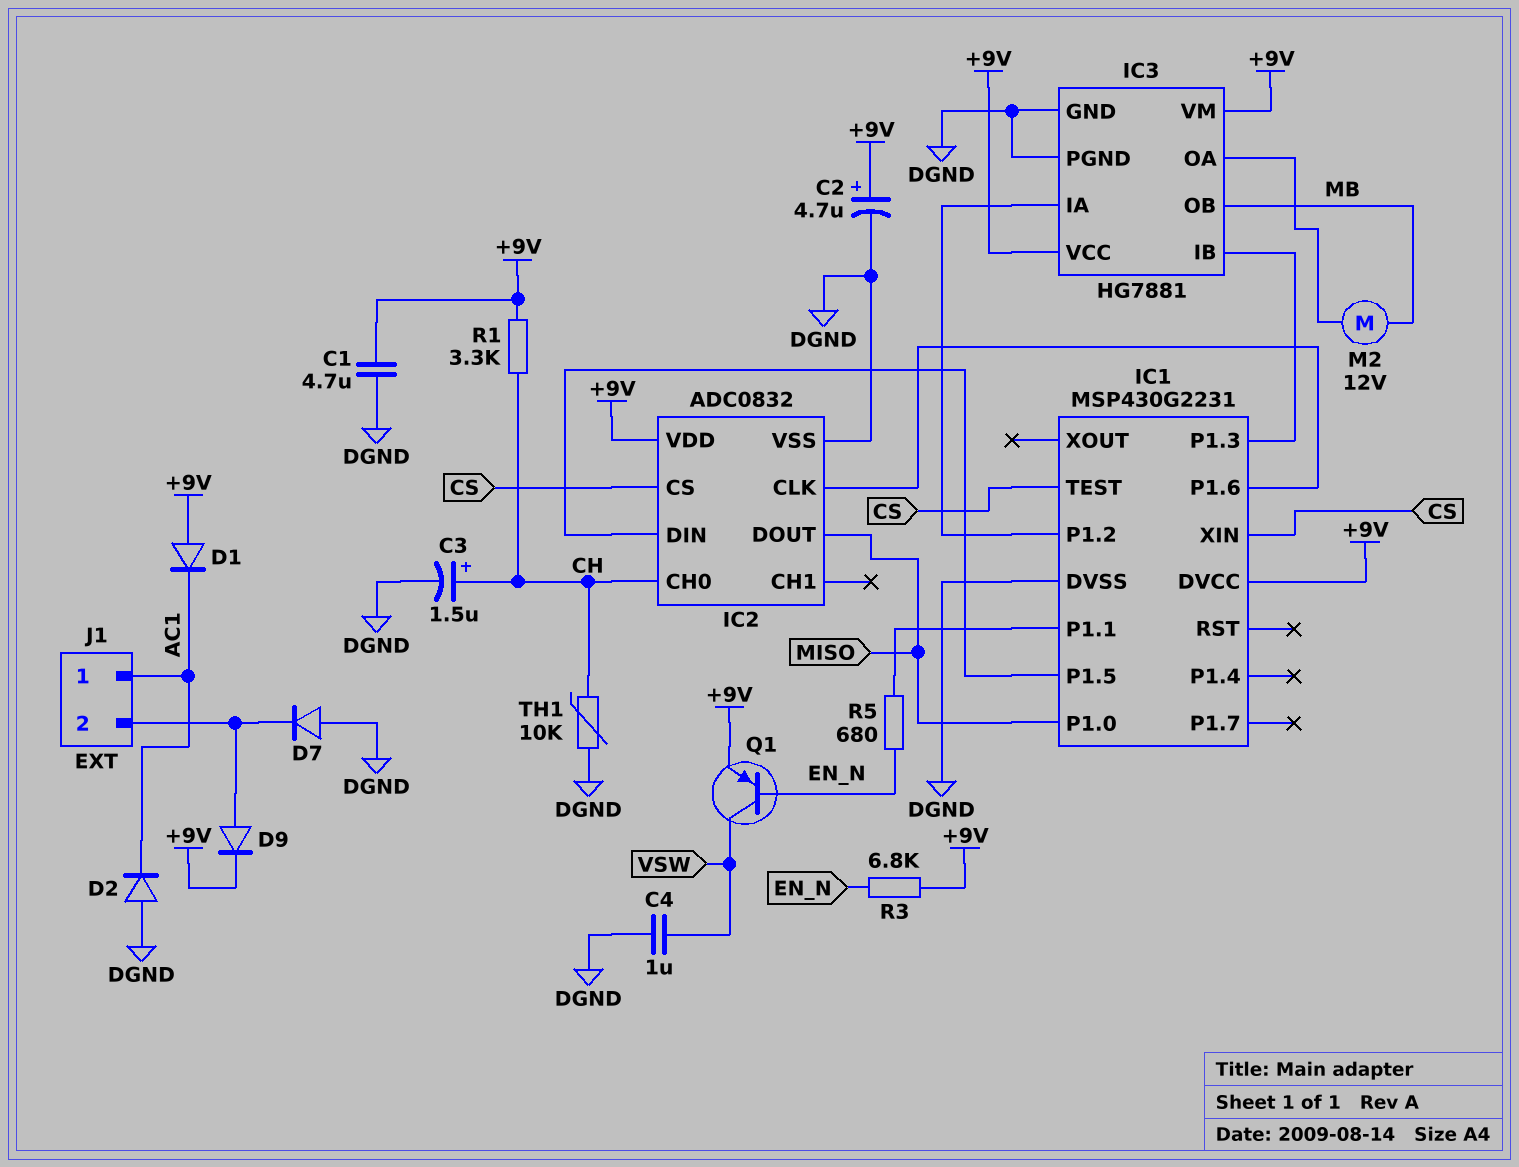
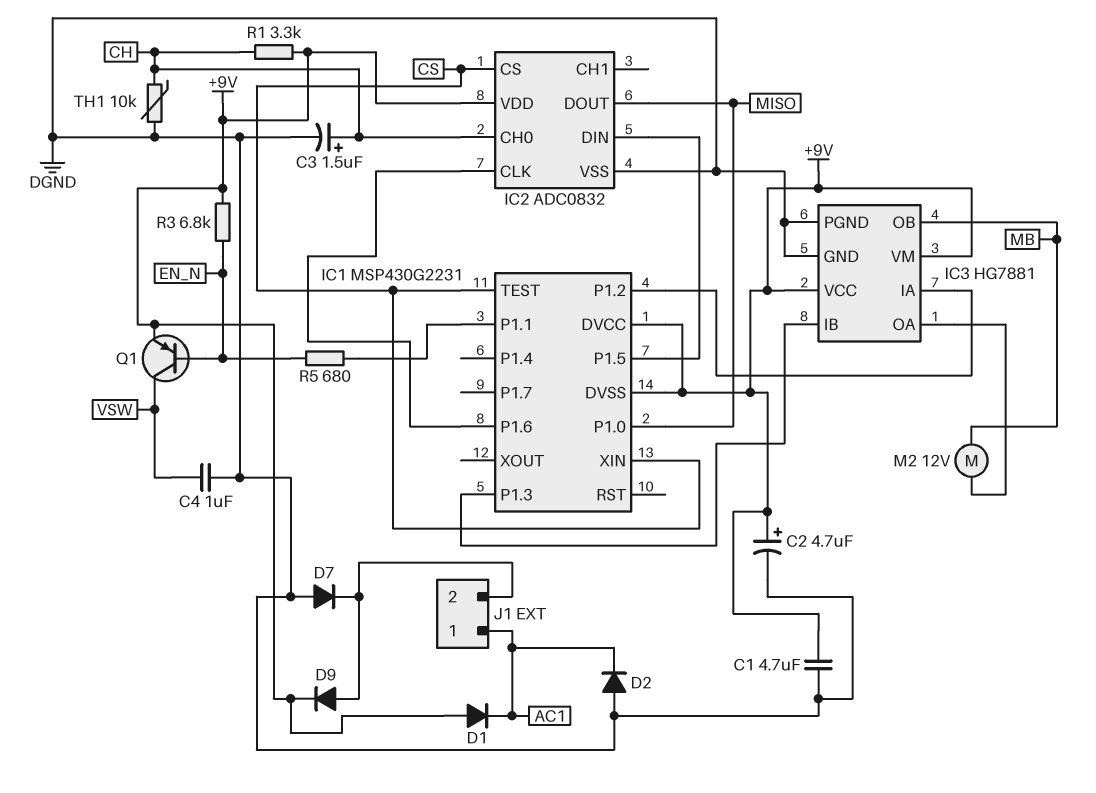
IC1 pin DVSS: DGND -> +9V

